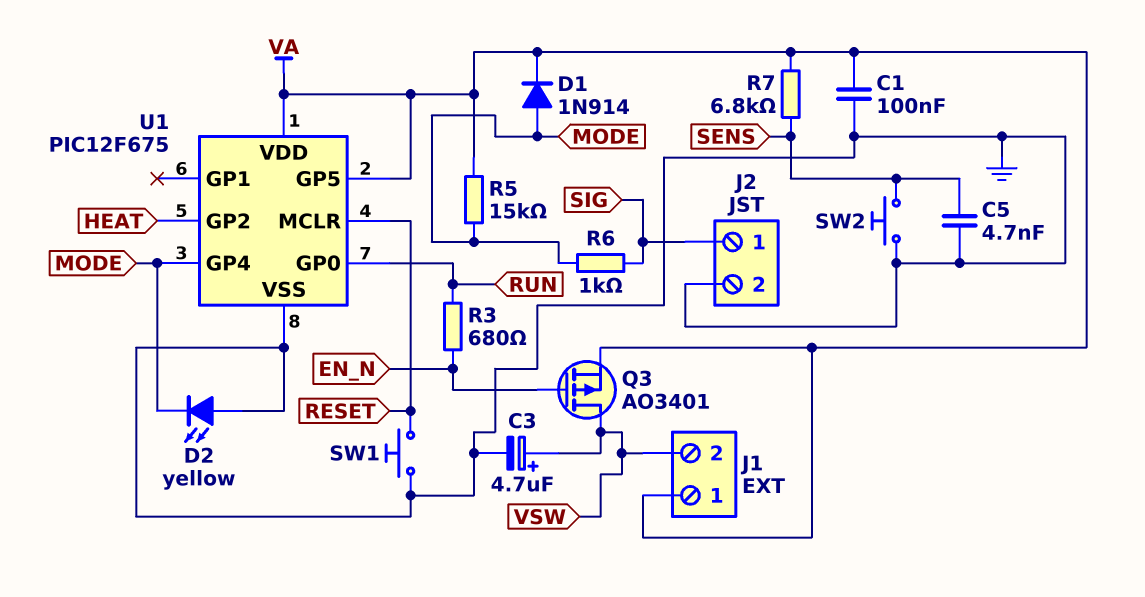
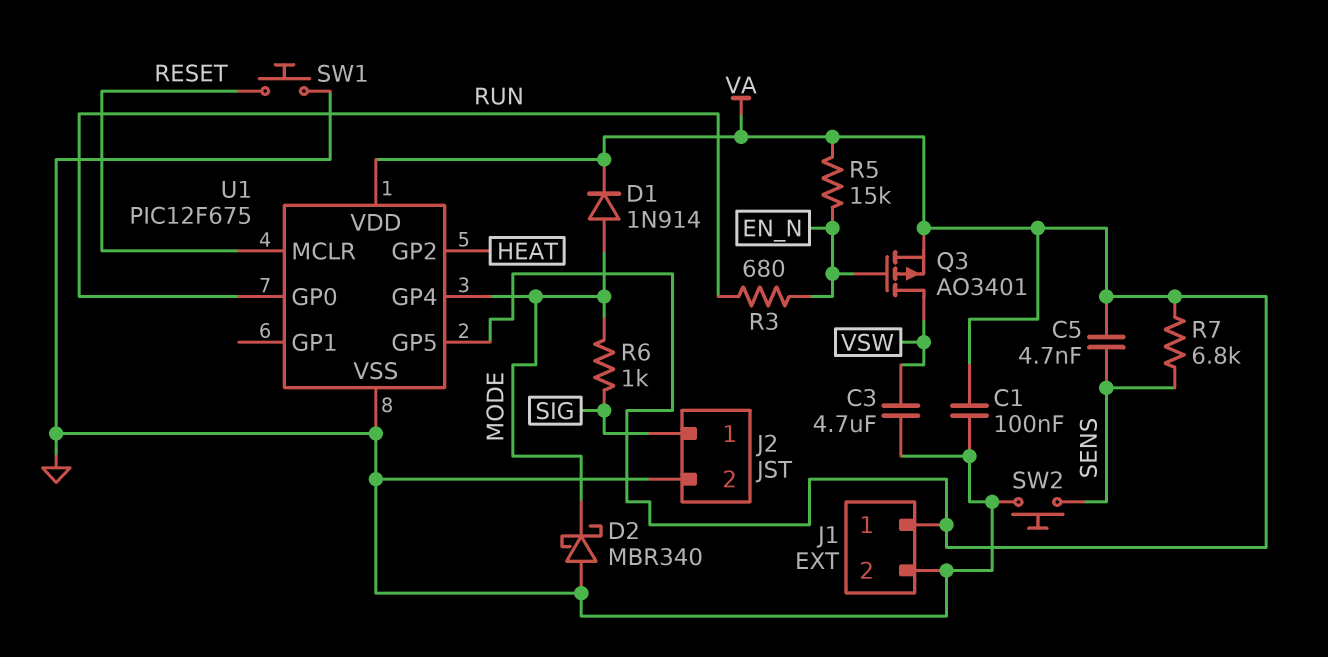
C3: 4.7uF (plus VSW, minus GND) -> 4.7uF (GND, VSW)
C5: 4.7nF (GND, SENS) -> 4.7nF (SENS, VA)
D2: LED yellow (A GND, K MODE) -> schottky MBR340 (A GND, K MODE)
J1 pin 2: VSW -> GND
R5: 15k (MODE, VA) -> 15k (EN_N, VA)

